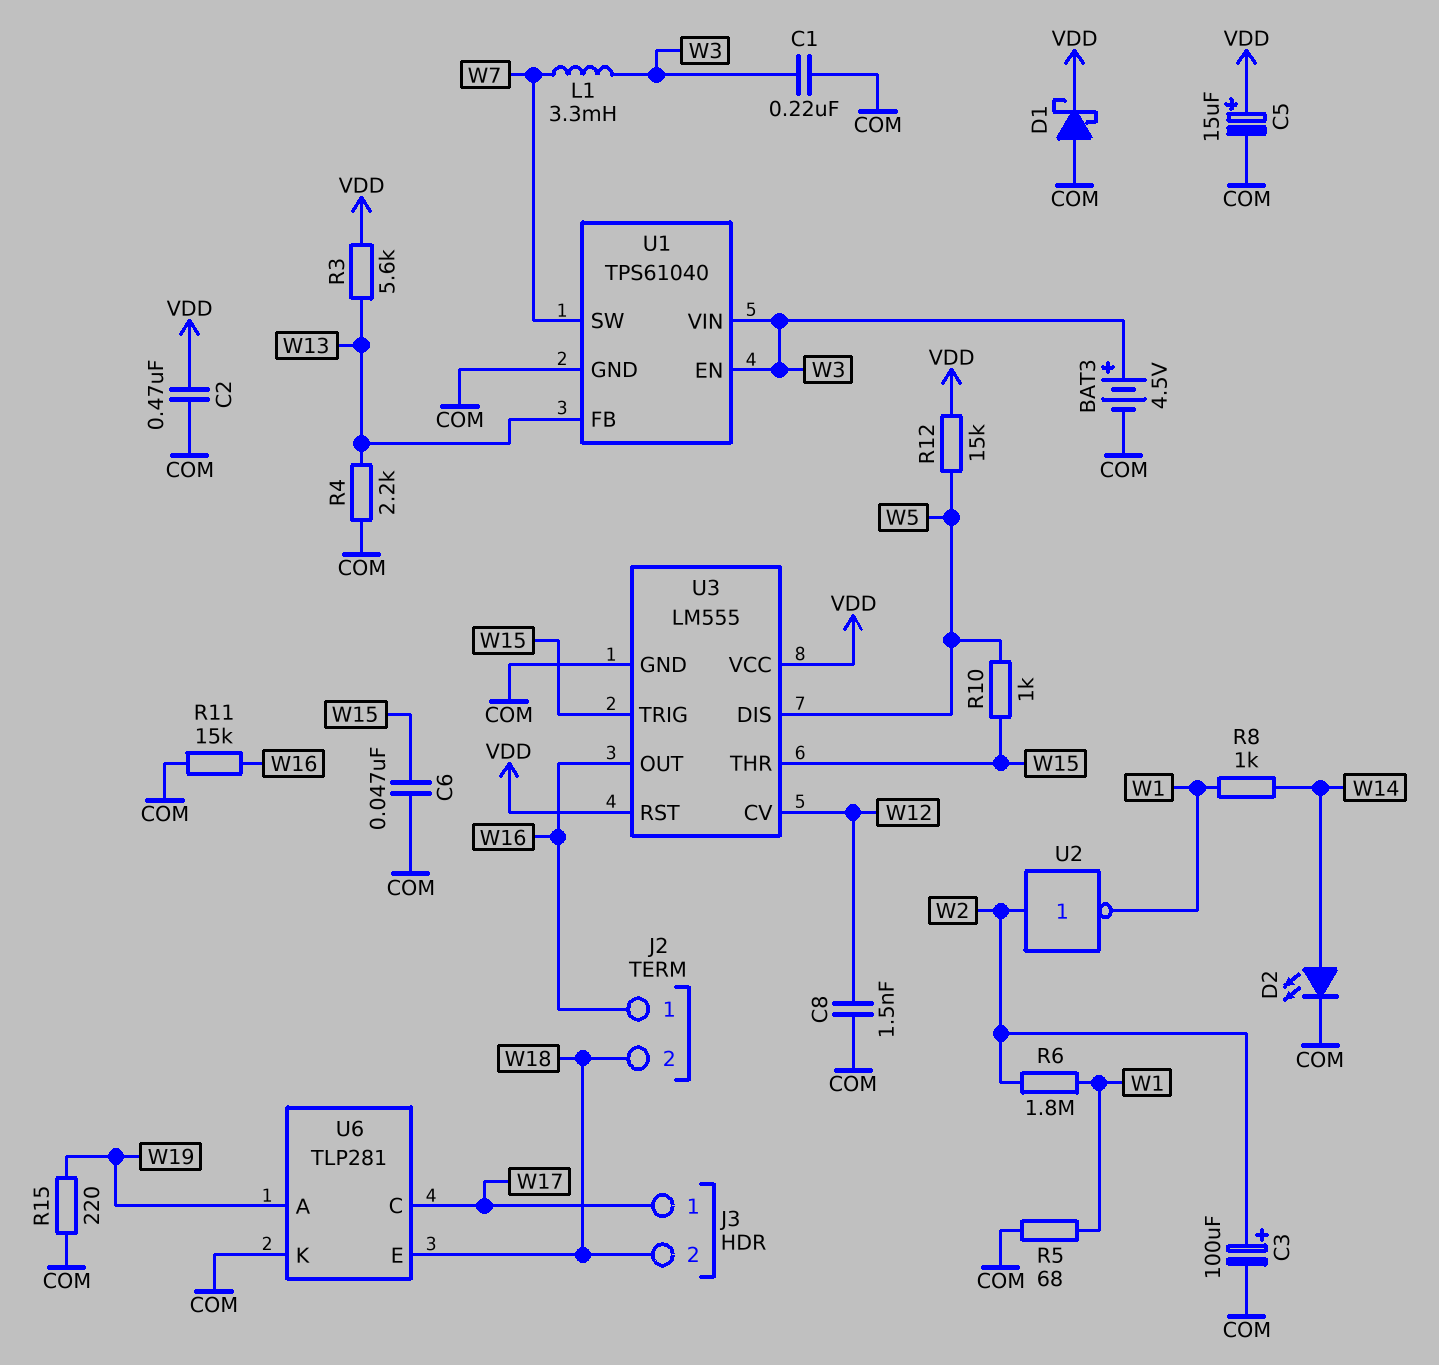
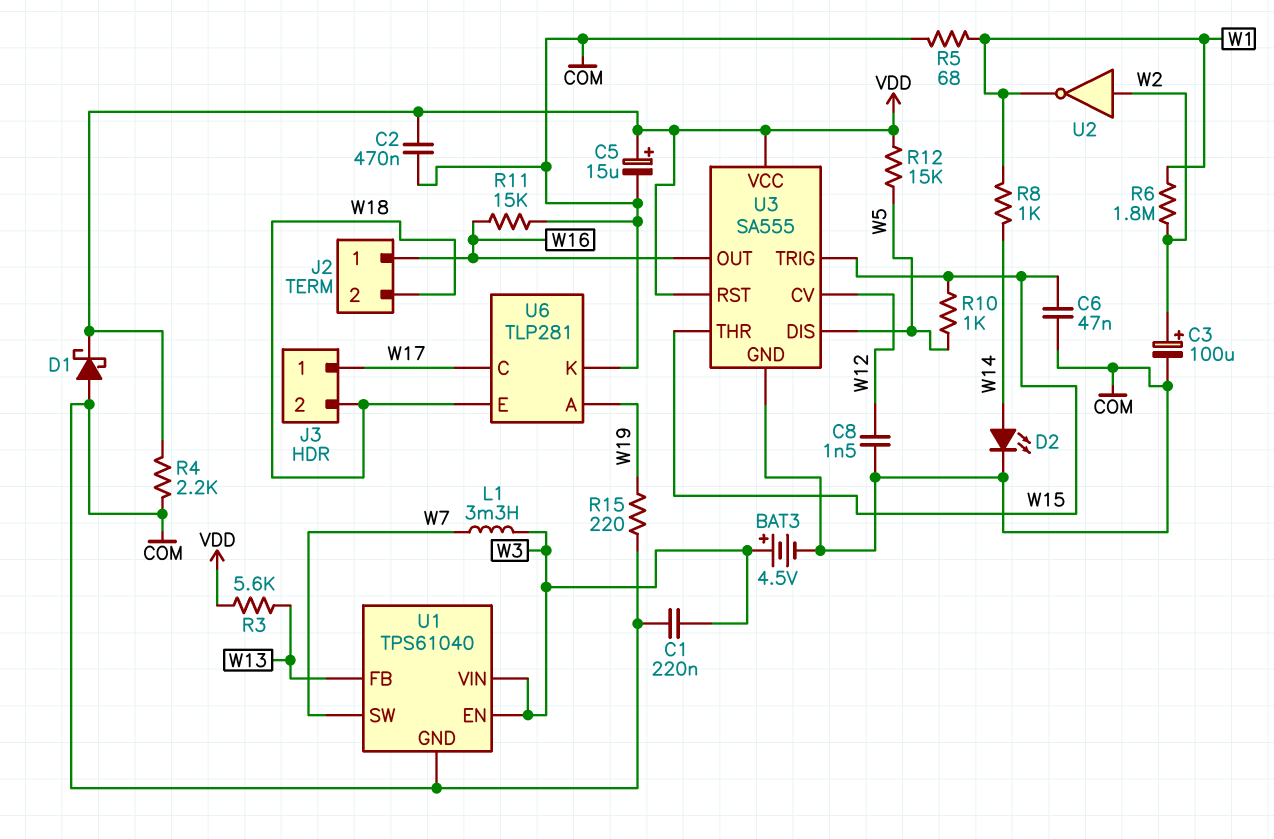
R4: 2.2k (COM, W13) -> 2.2k (COM, VDD)
U3: LM555 -> SA555

